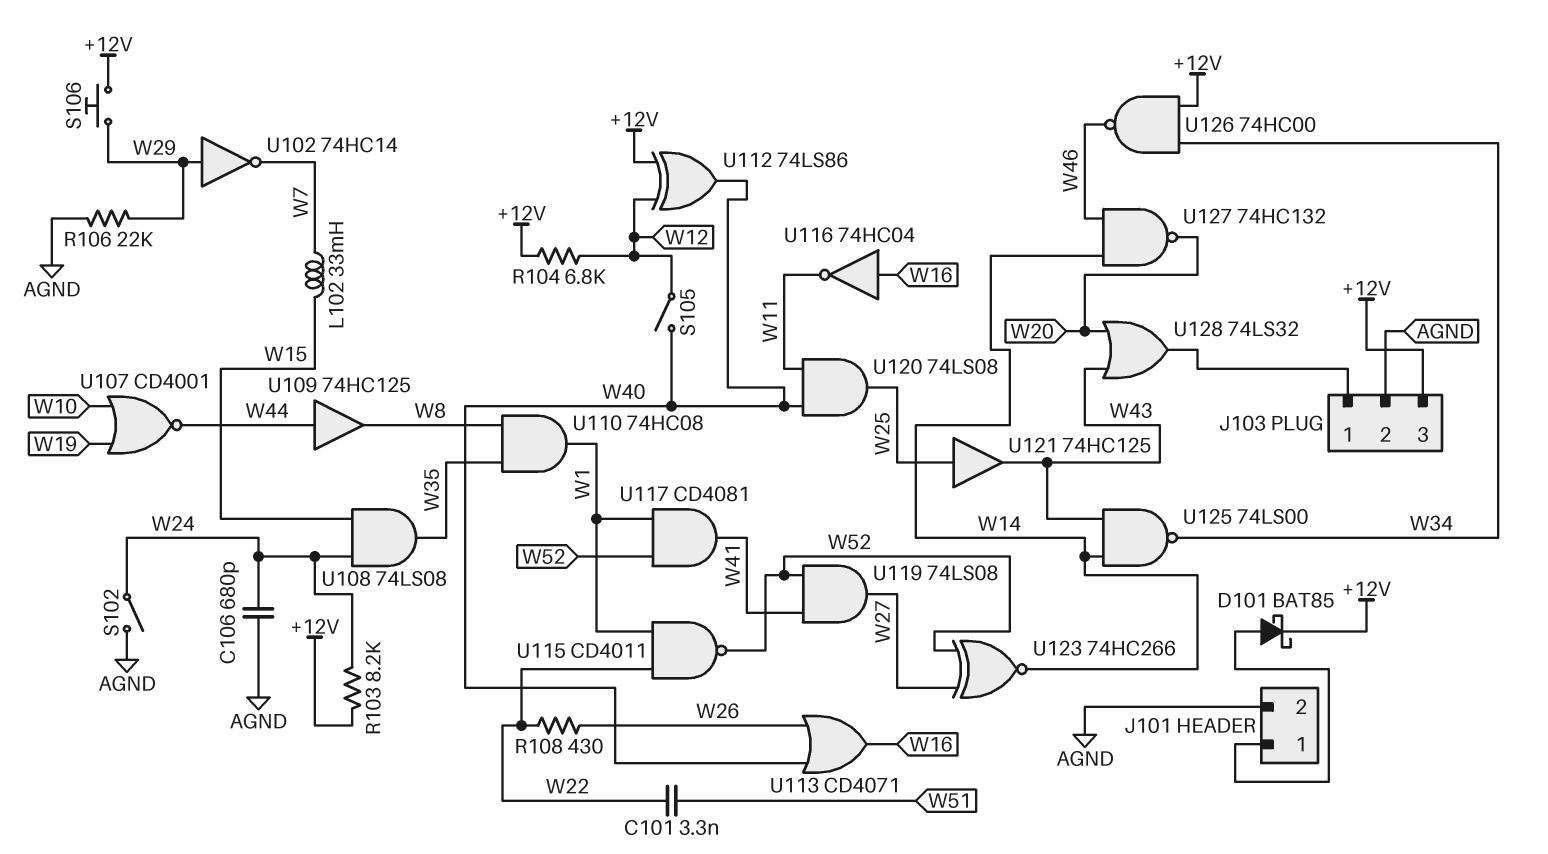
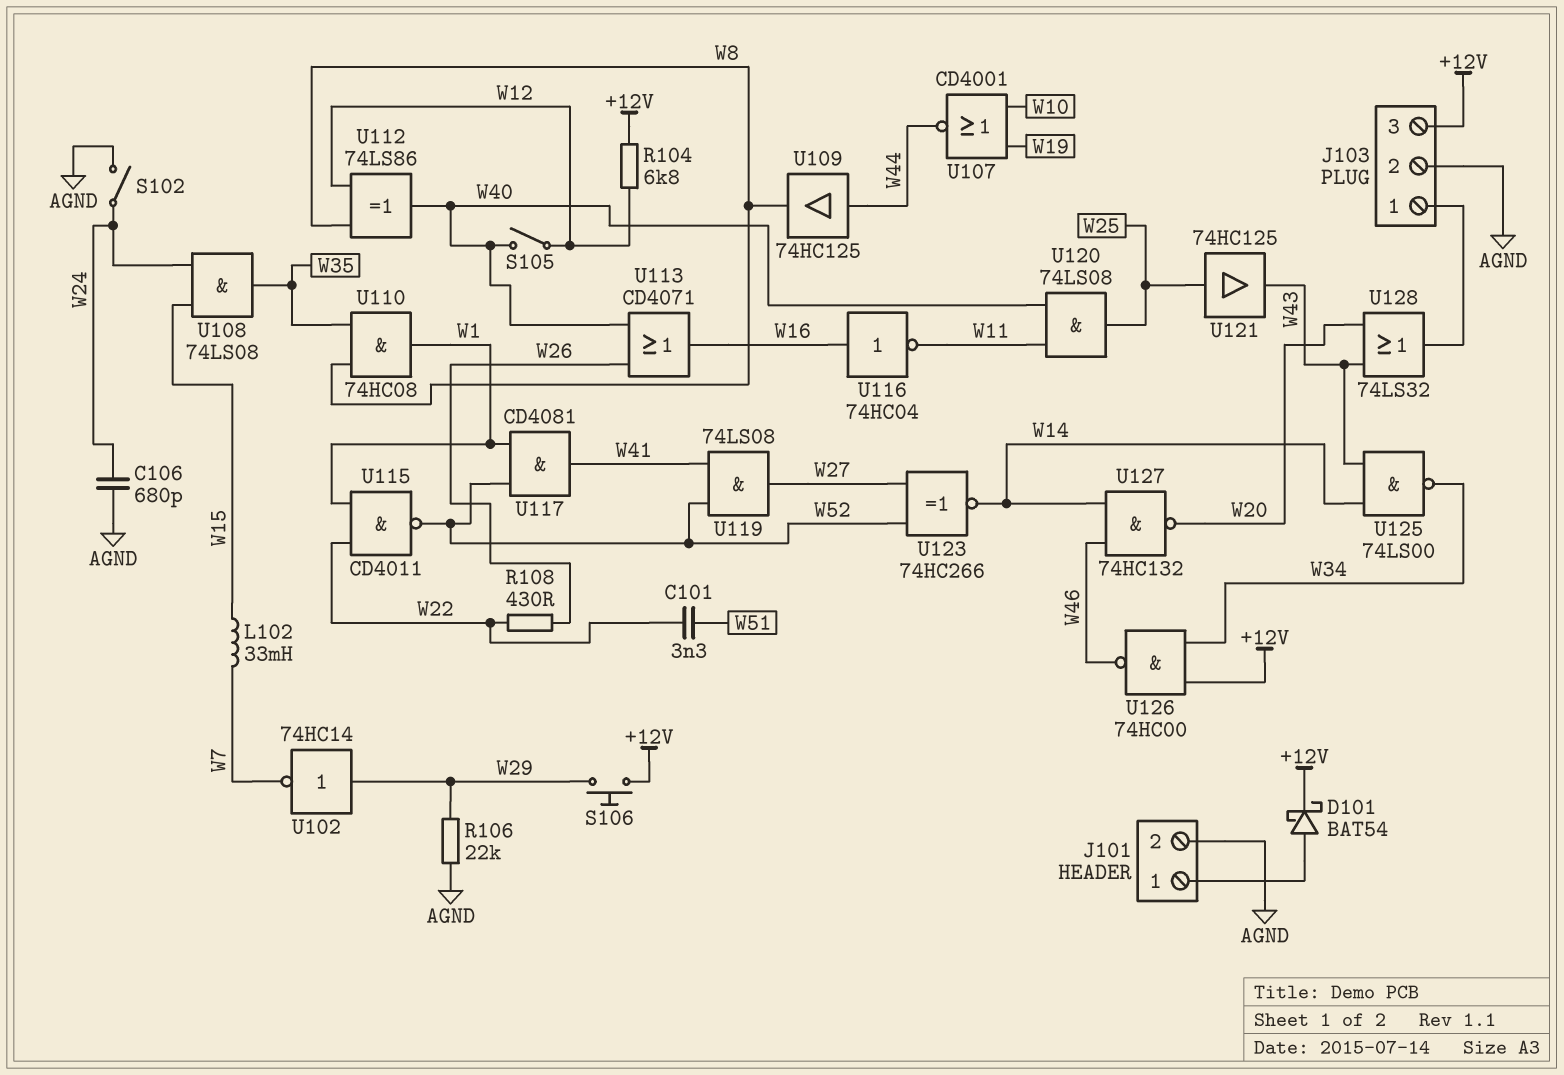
D101: schottky BAT85 (A J101/1, K +12V) -> schottky BAT54 (A J101/1, K +12V)
R103: 8.2k (+12V, W24) -> none
U112: XOR 74LS86 (in +12V, in W12, out W40) -> XOR 74LS86 (in W8, in W12, out W40)

